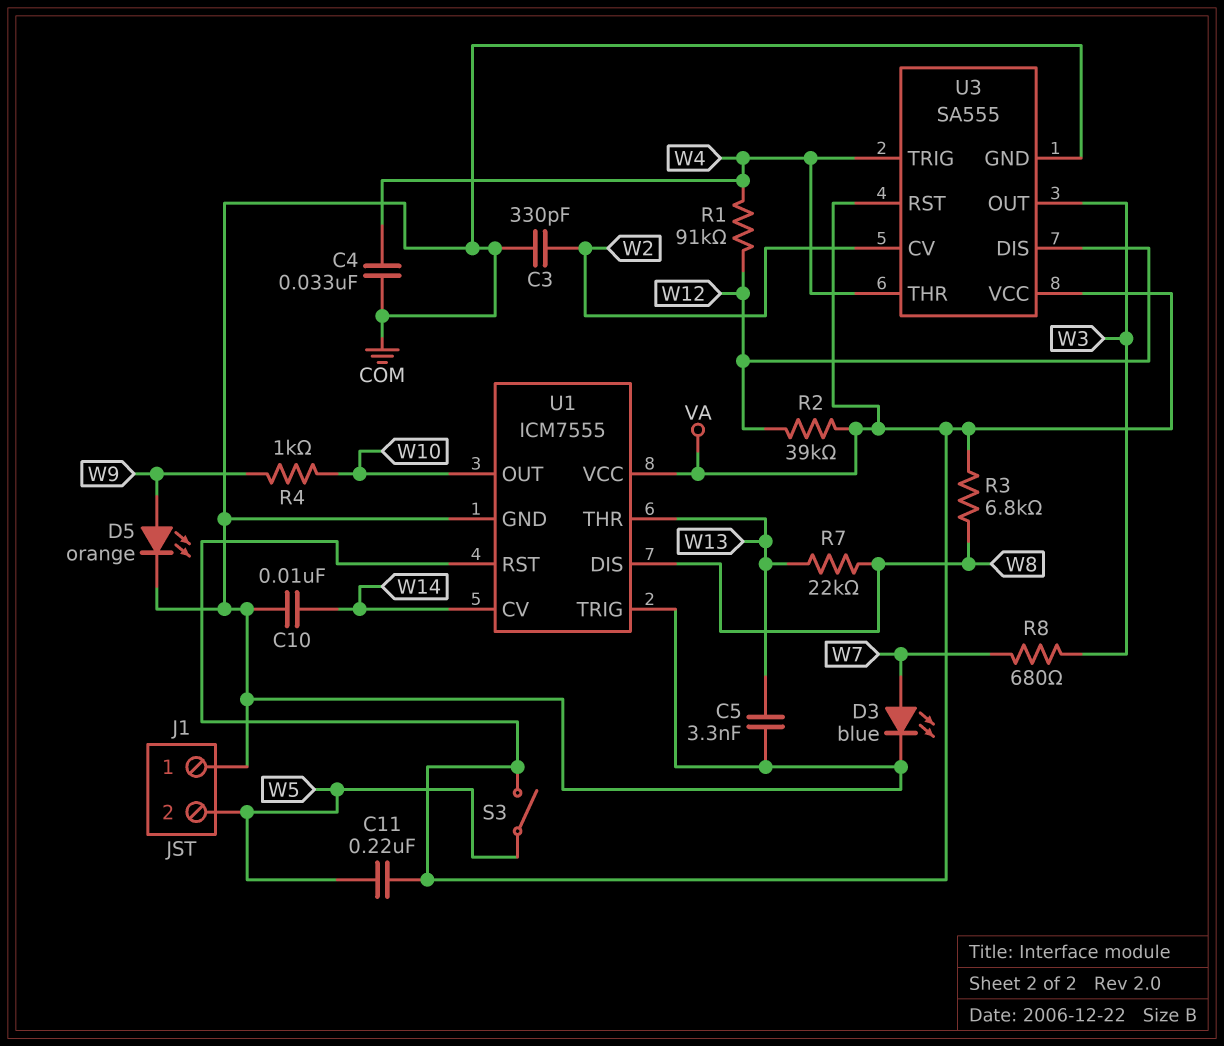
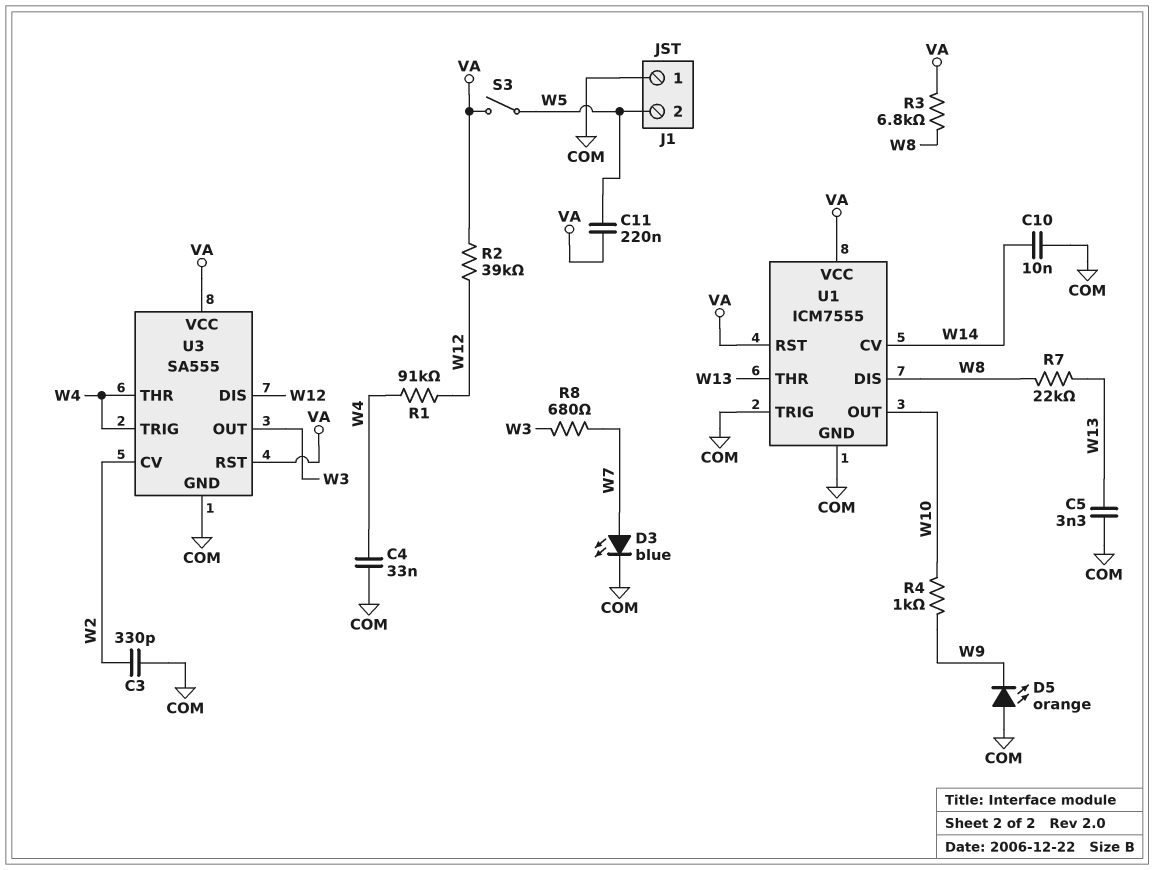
D5: LED orange (A W9, K COM) -> LED orange (A COM, K W9)

